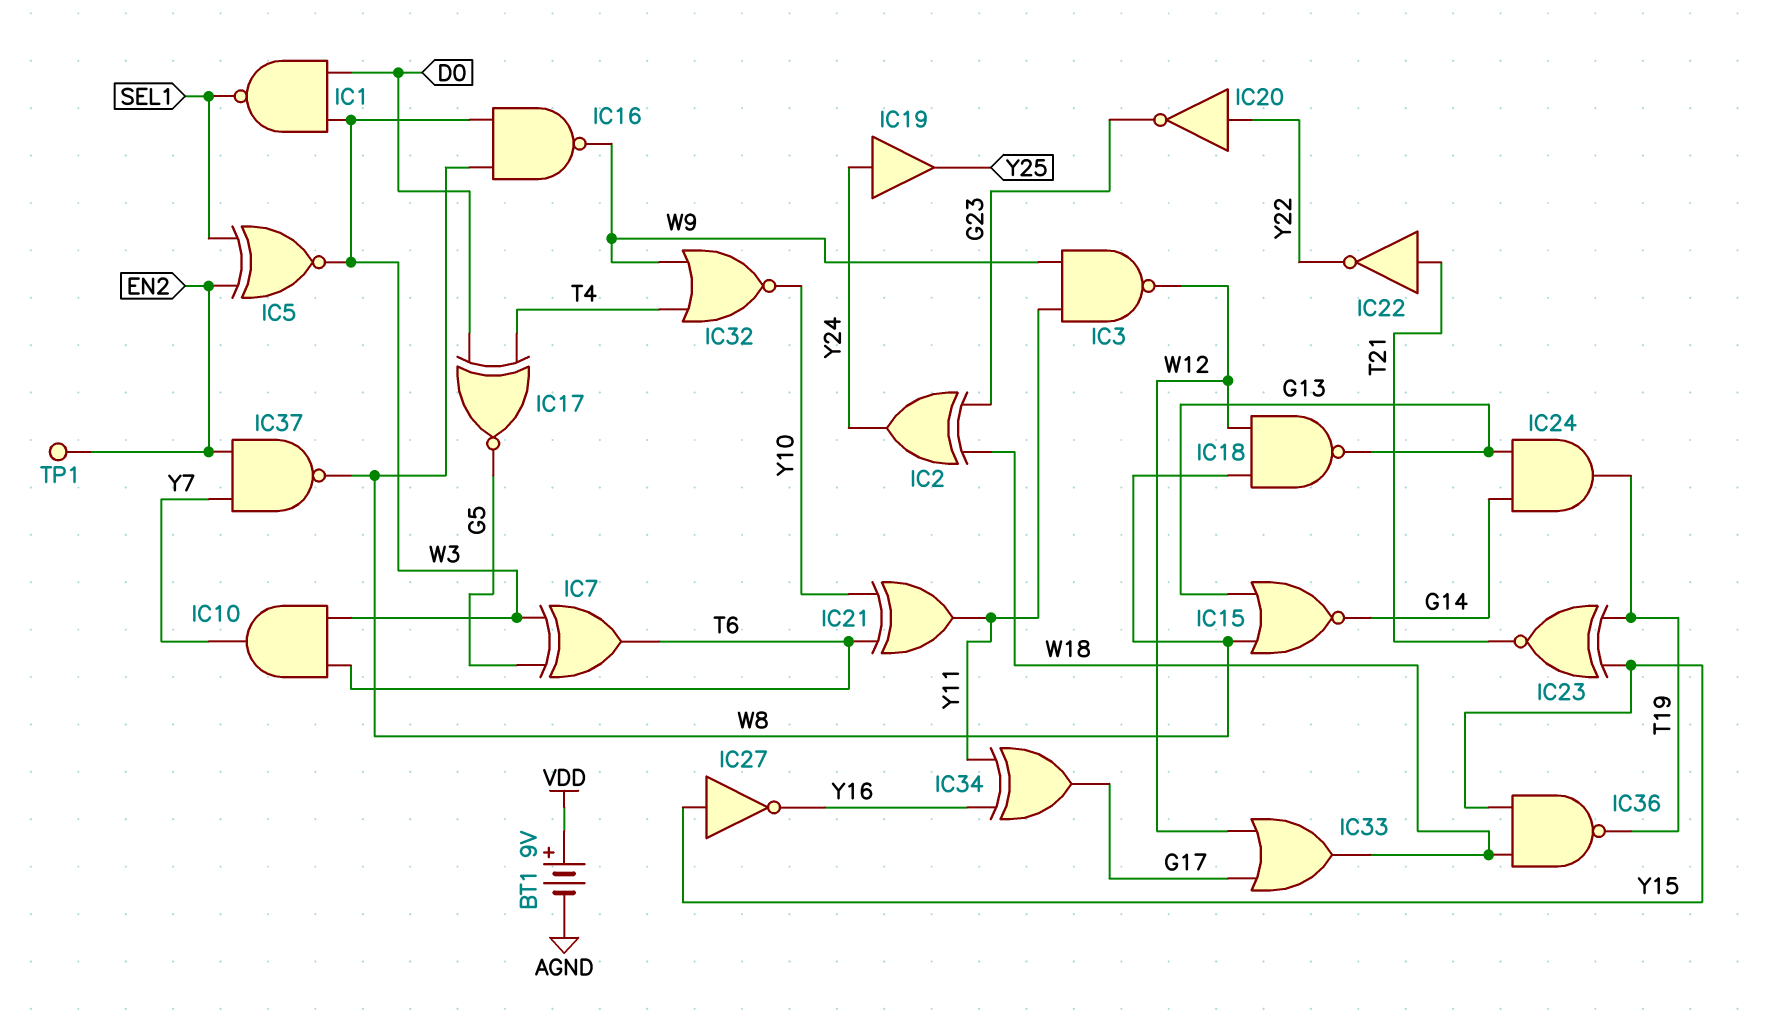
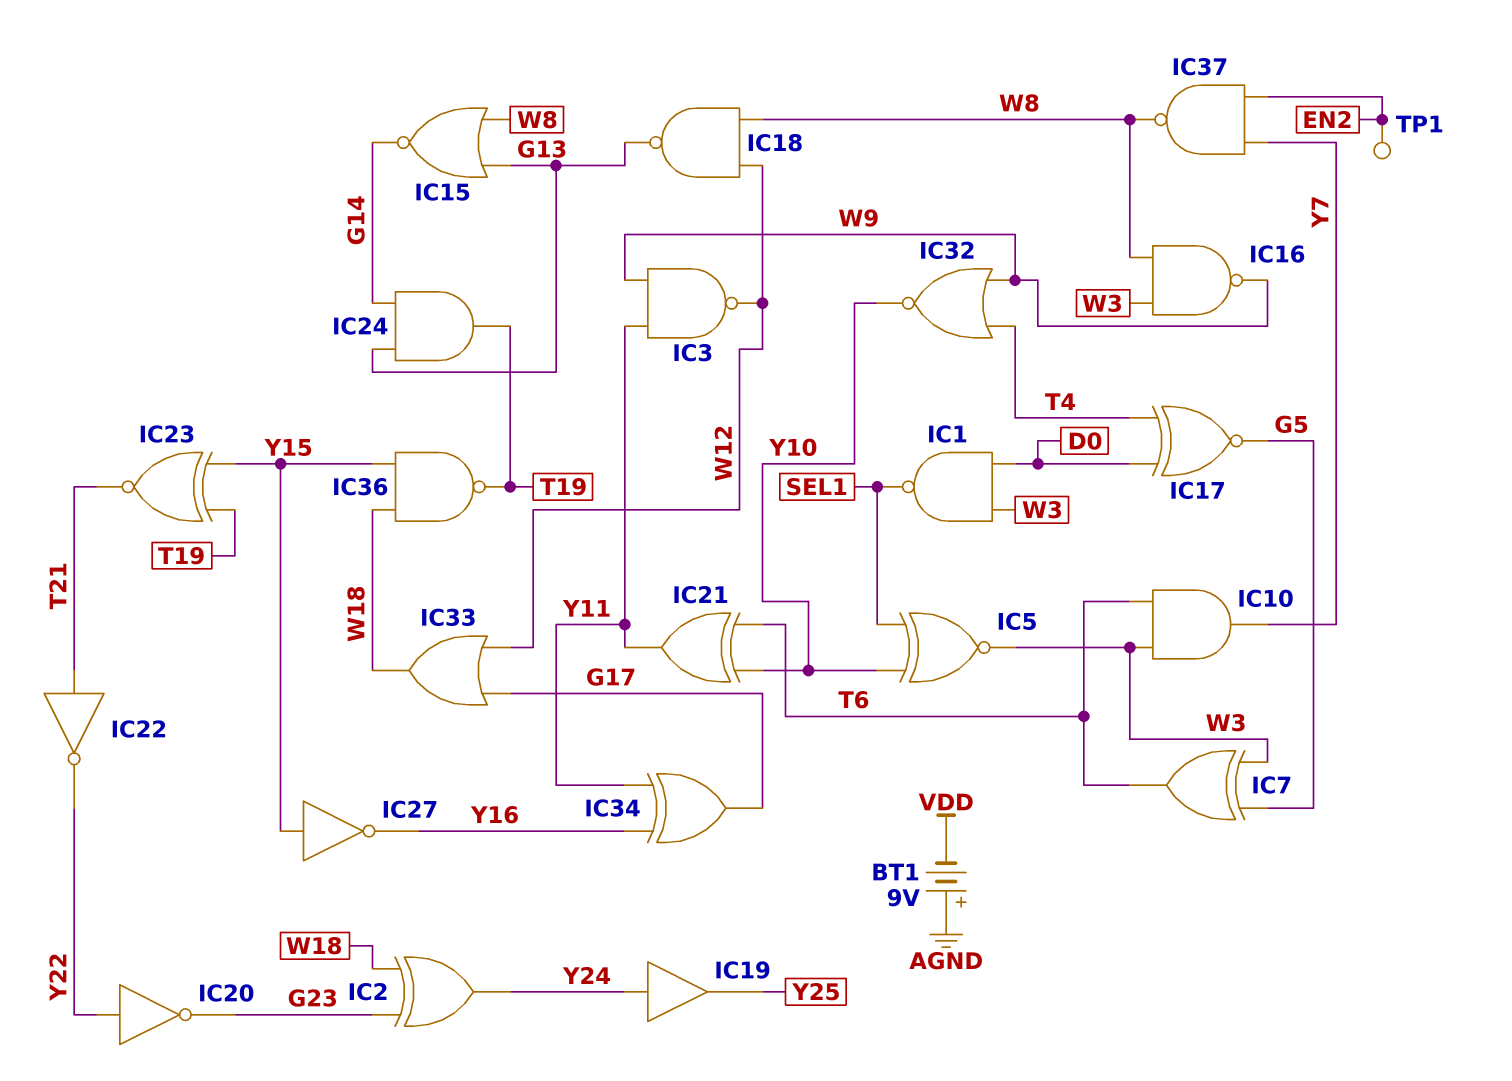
BT1: 9V (plus VDD, minus AGND) -> 9V (plus AGND, minus VDD)
IC5: XNOR (in EN2, in SEL1, out W3) -> XNOR (in SEL1, in Y10, out W3)

